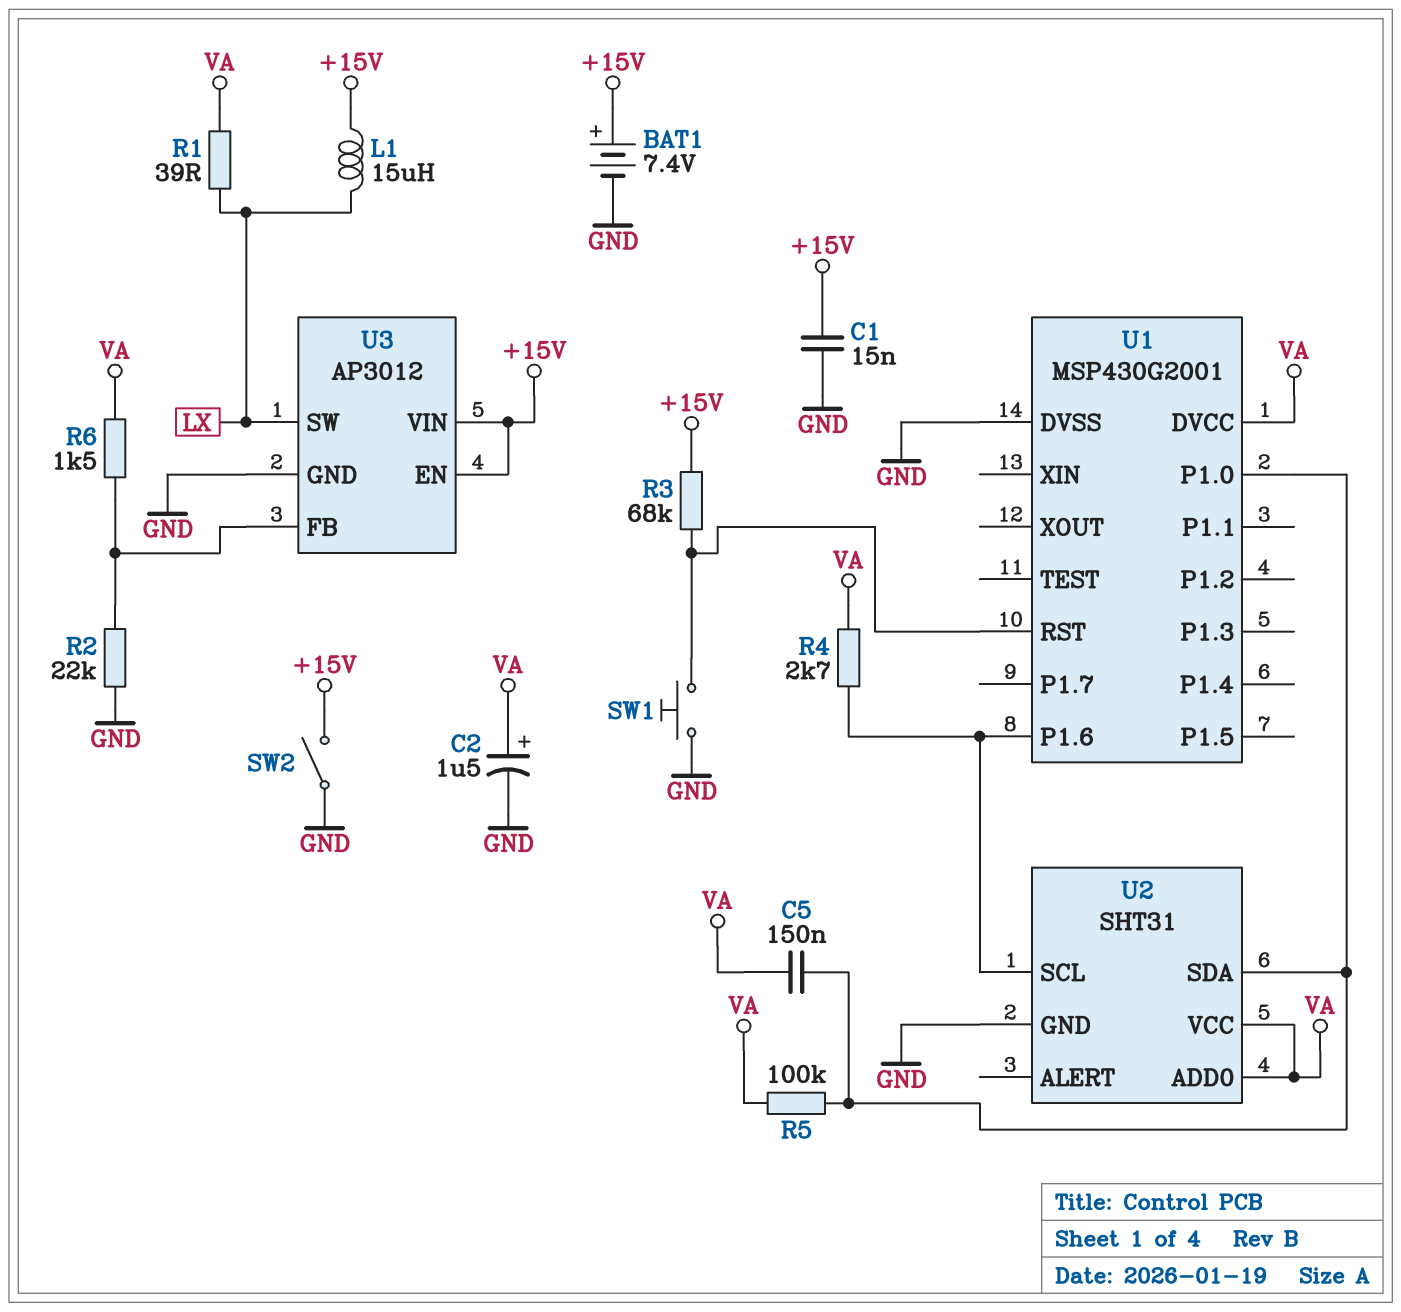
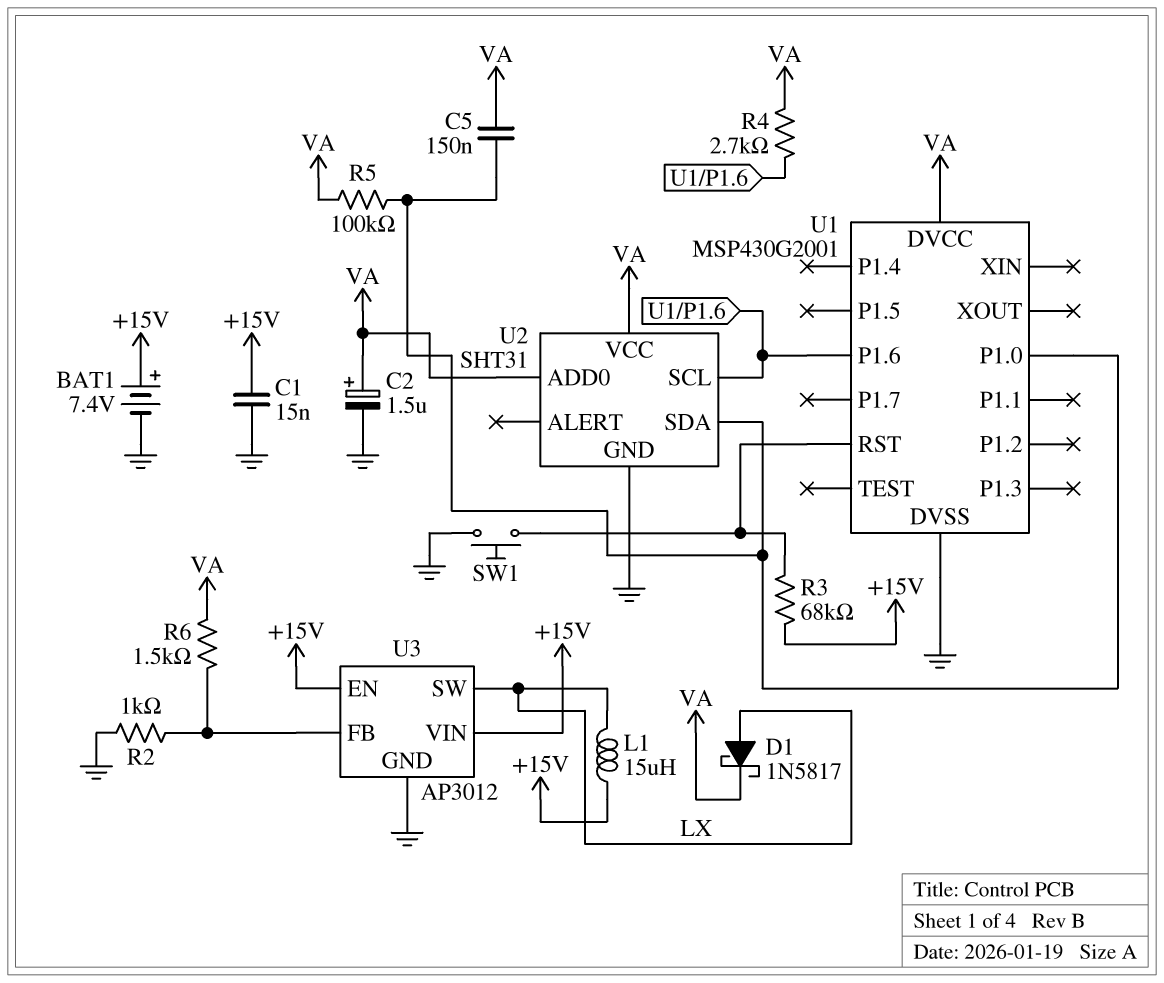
D1: none -> schottky 1N5817 (A LX, K VA)
R1: 39 (LX, VA) -> none
R2: 22k (GND, U3/FB) -> 1k (GND, U3/FB)
SW2: switch (+15V, GND) -> none

